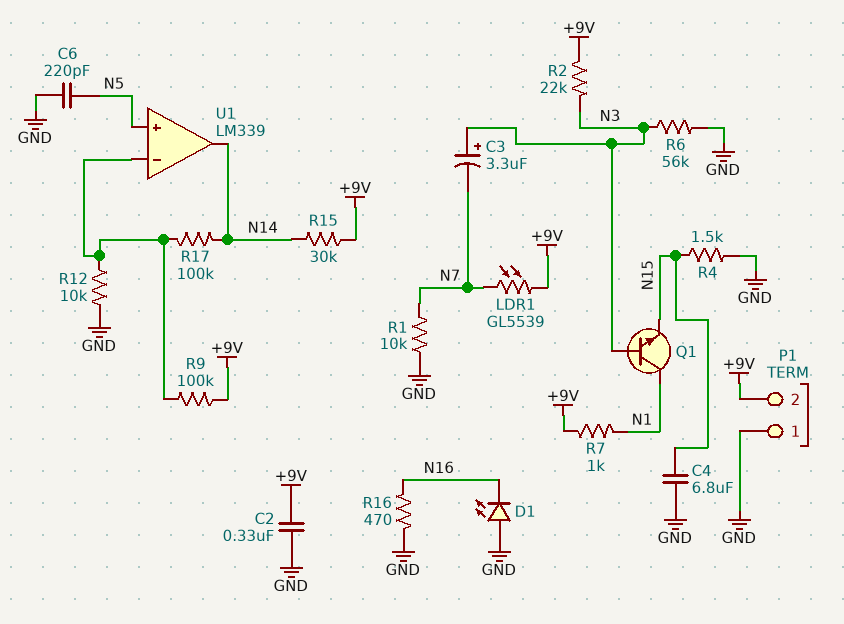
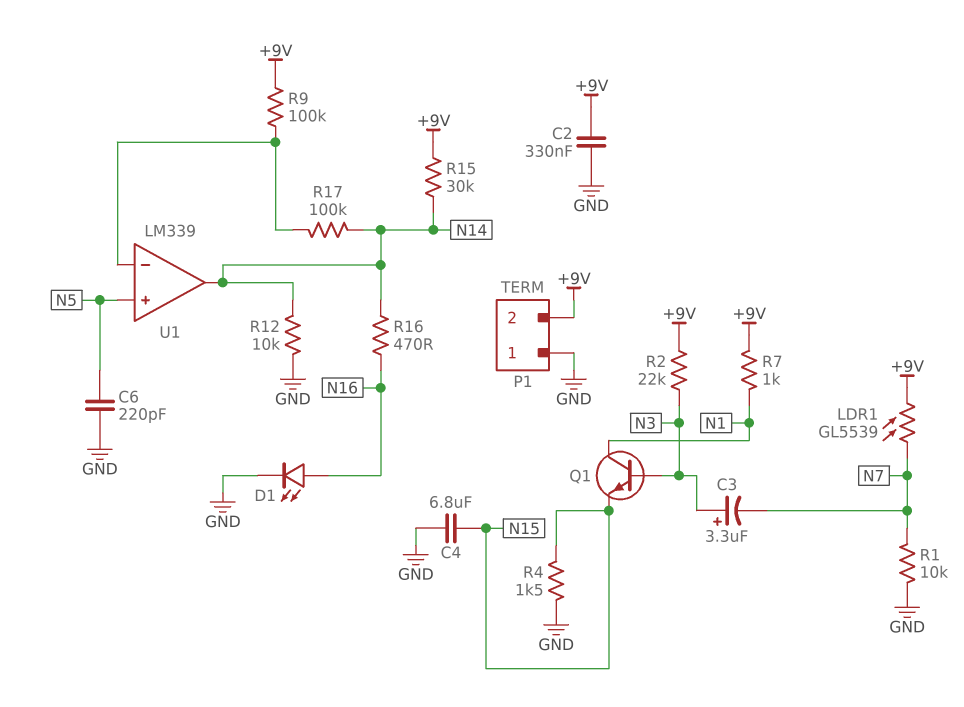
D1: LED (A GND, K N16) -> LED (A N16, K GND)
R6: 56k (GND, N3) -> none
R12: 10k (GND, U1/in-) -> 10k (GND, N14)
R16: 470 (GND, N16) -> 470 (N14, N16)

